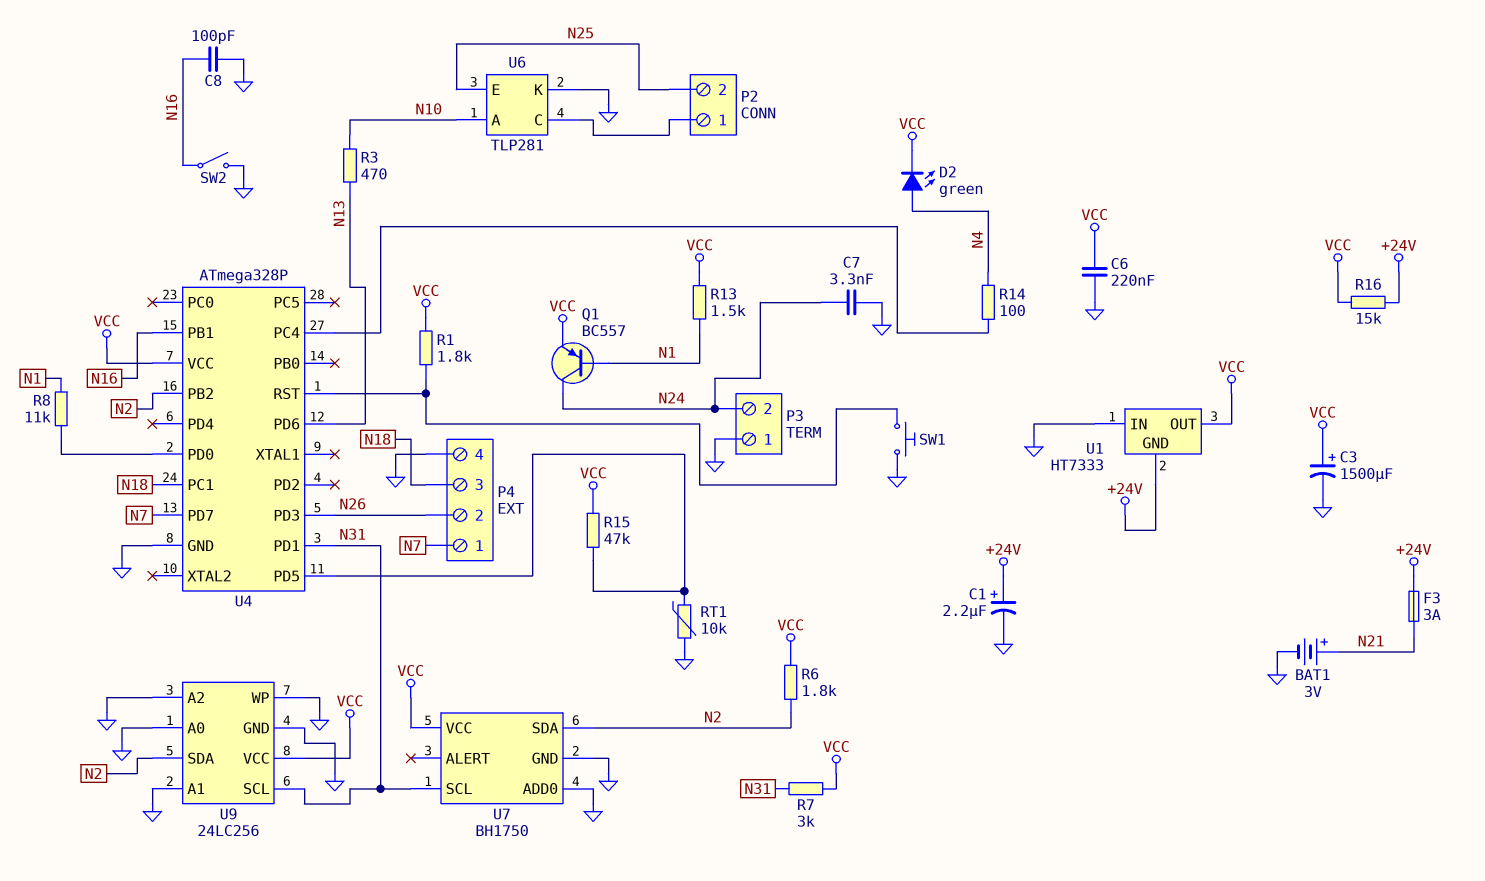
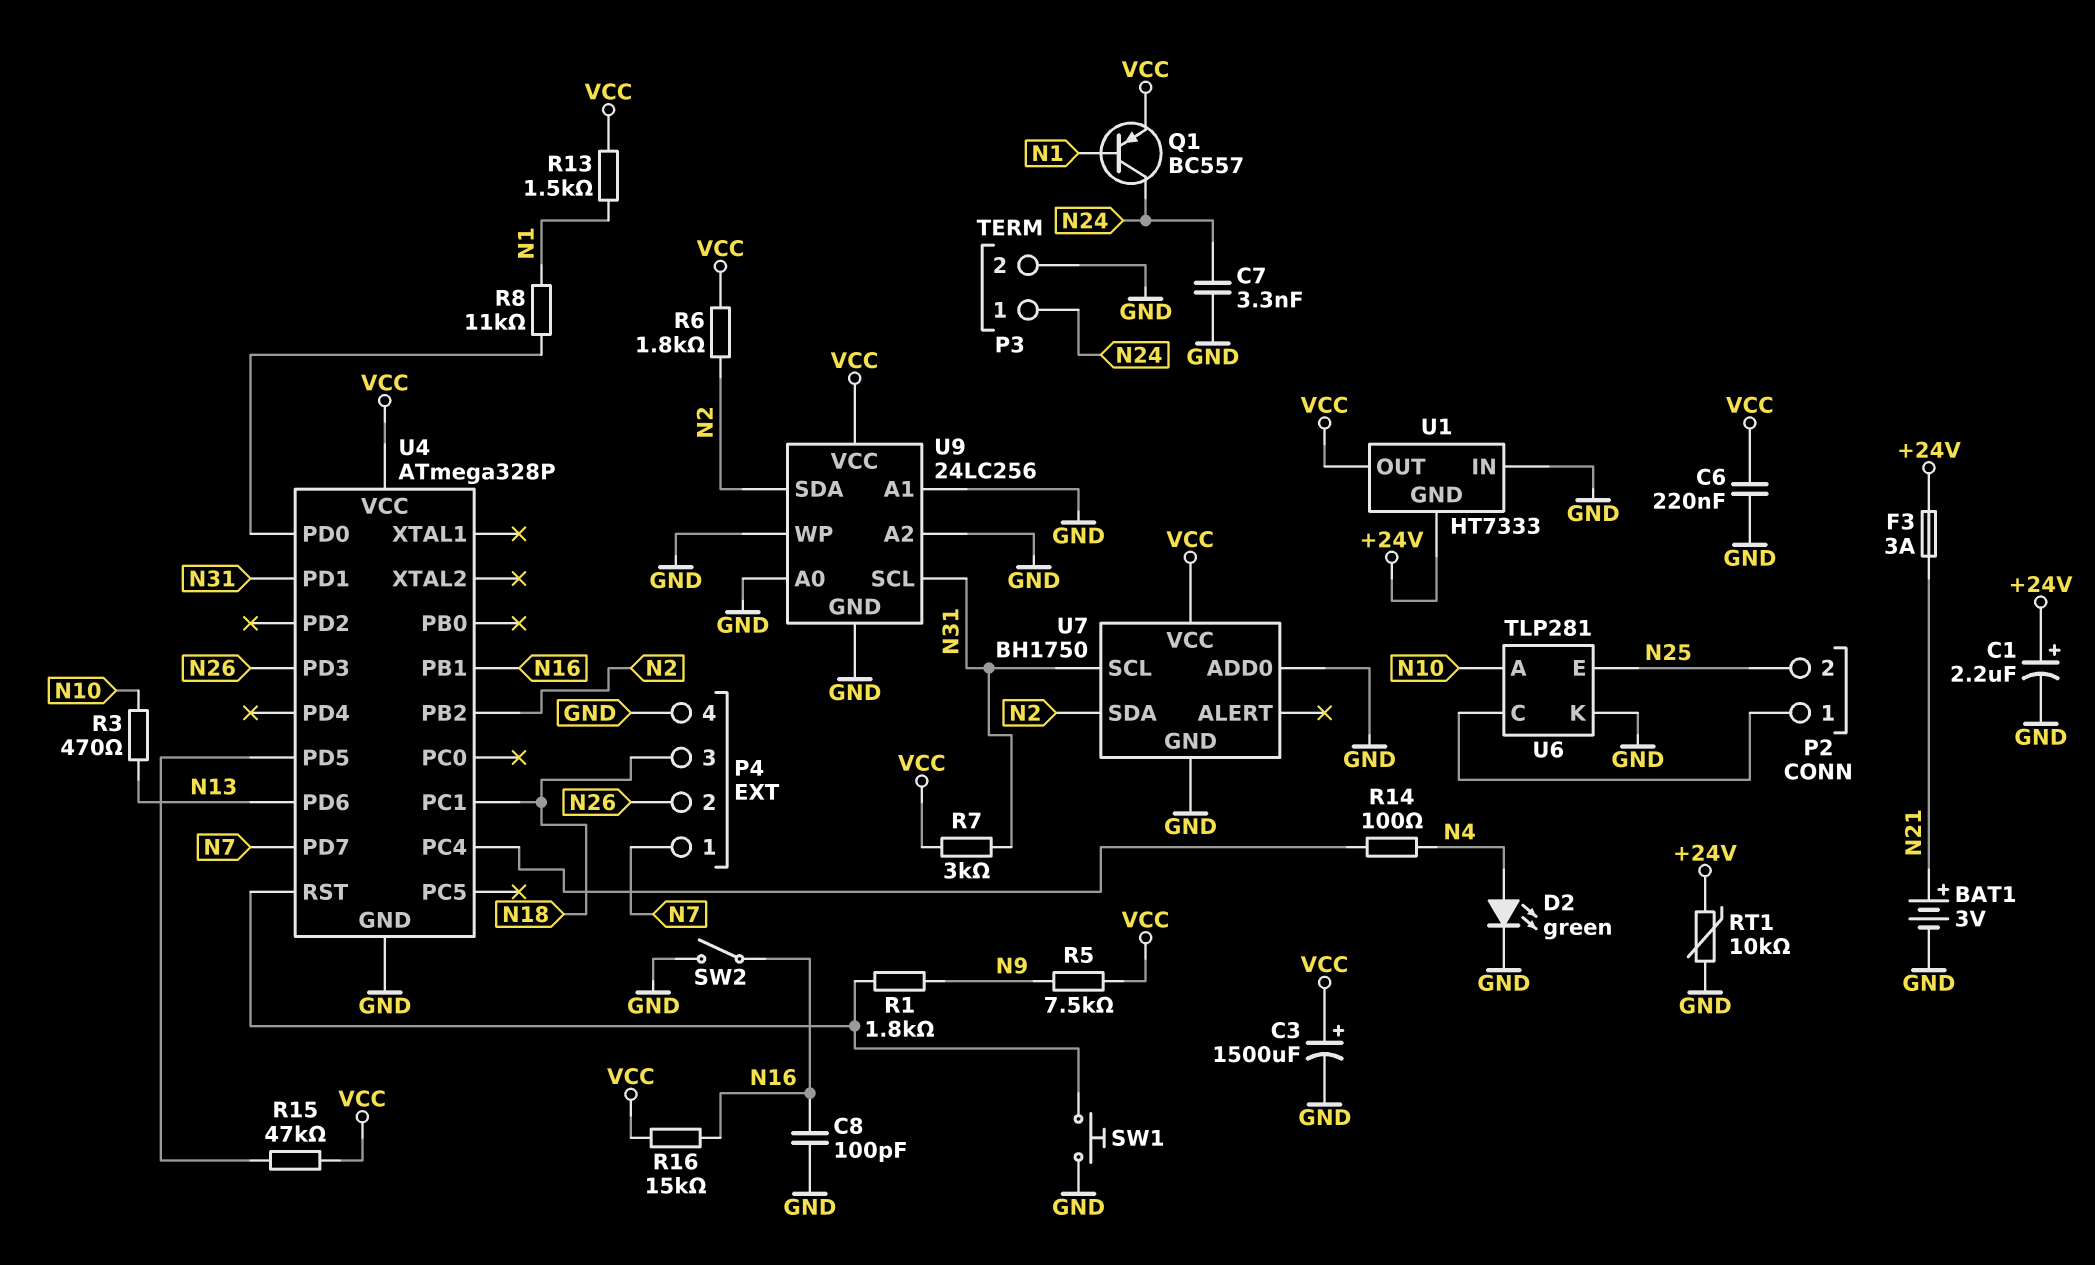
D2: LED green (A N4, K VCC) -> LED green (A N4, K GND)
P3 pin 1: GND -> N24
P3 pin 2: N24 -> GND
R1: 1.8k (U4/RST, VCC) -> 1.8k (N9, U4/RST)
R5: none -> 7.5k (N9, VCC)
R16: 15k (+24V, VCC) -> 15k (N16, VCC)
RT1: 10k (GND, U4/PD5) -> 10k (+24V, GND)

